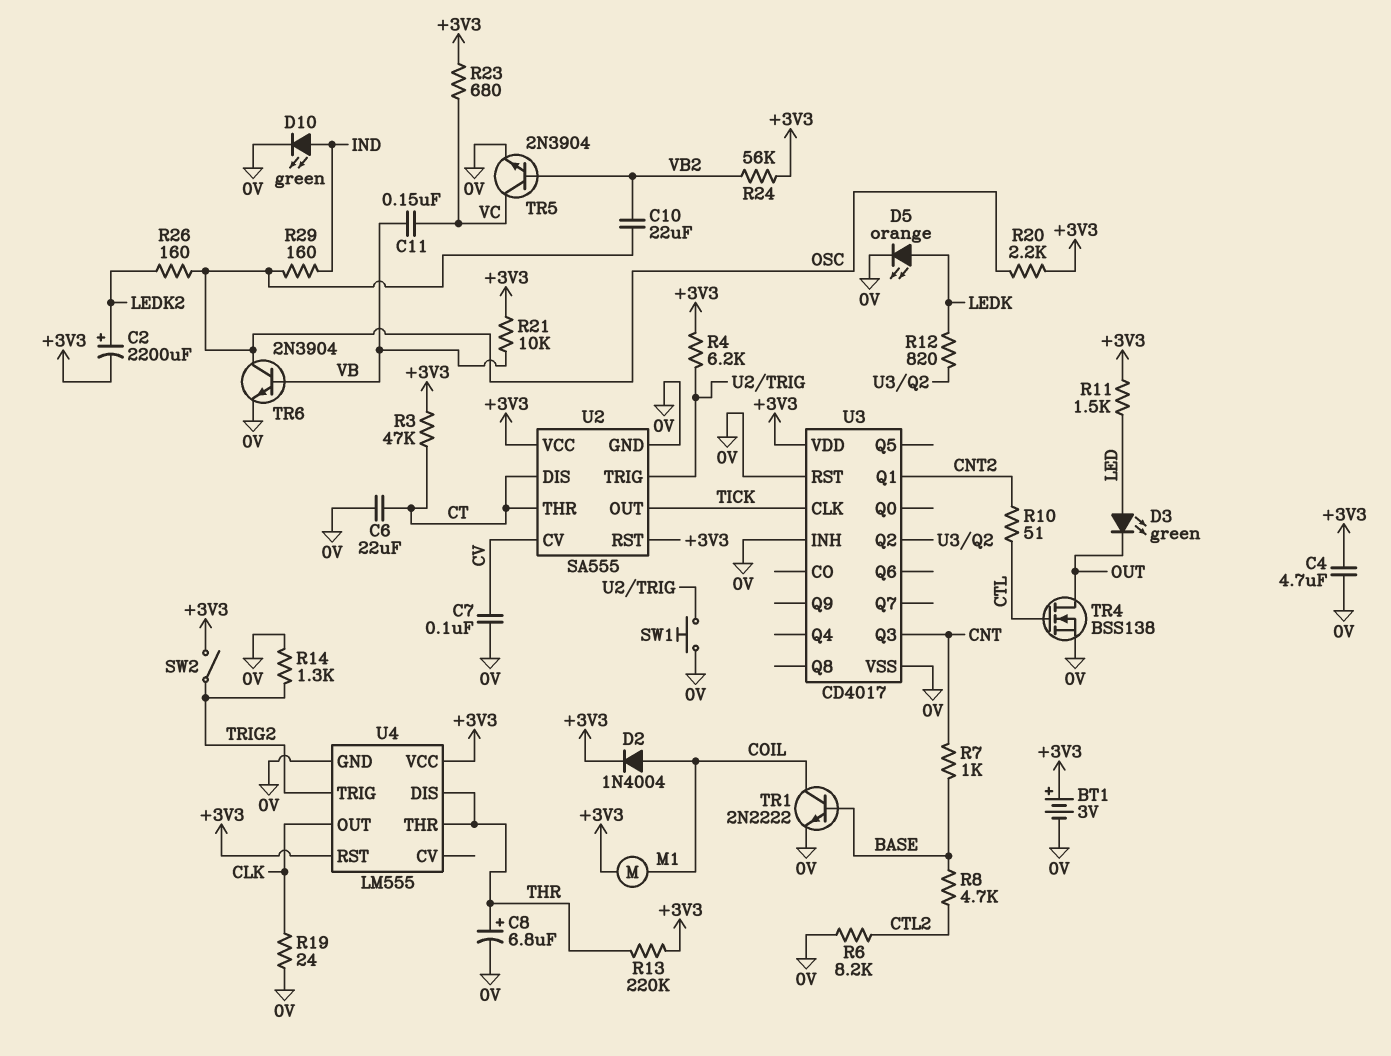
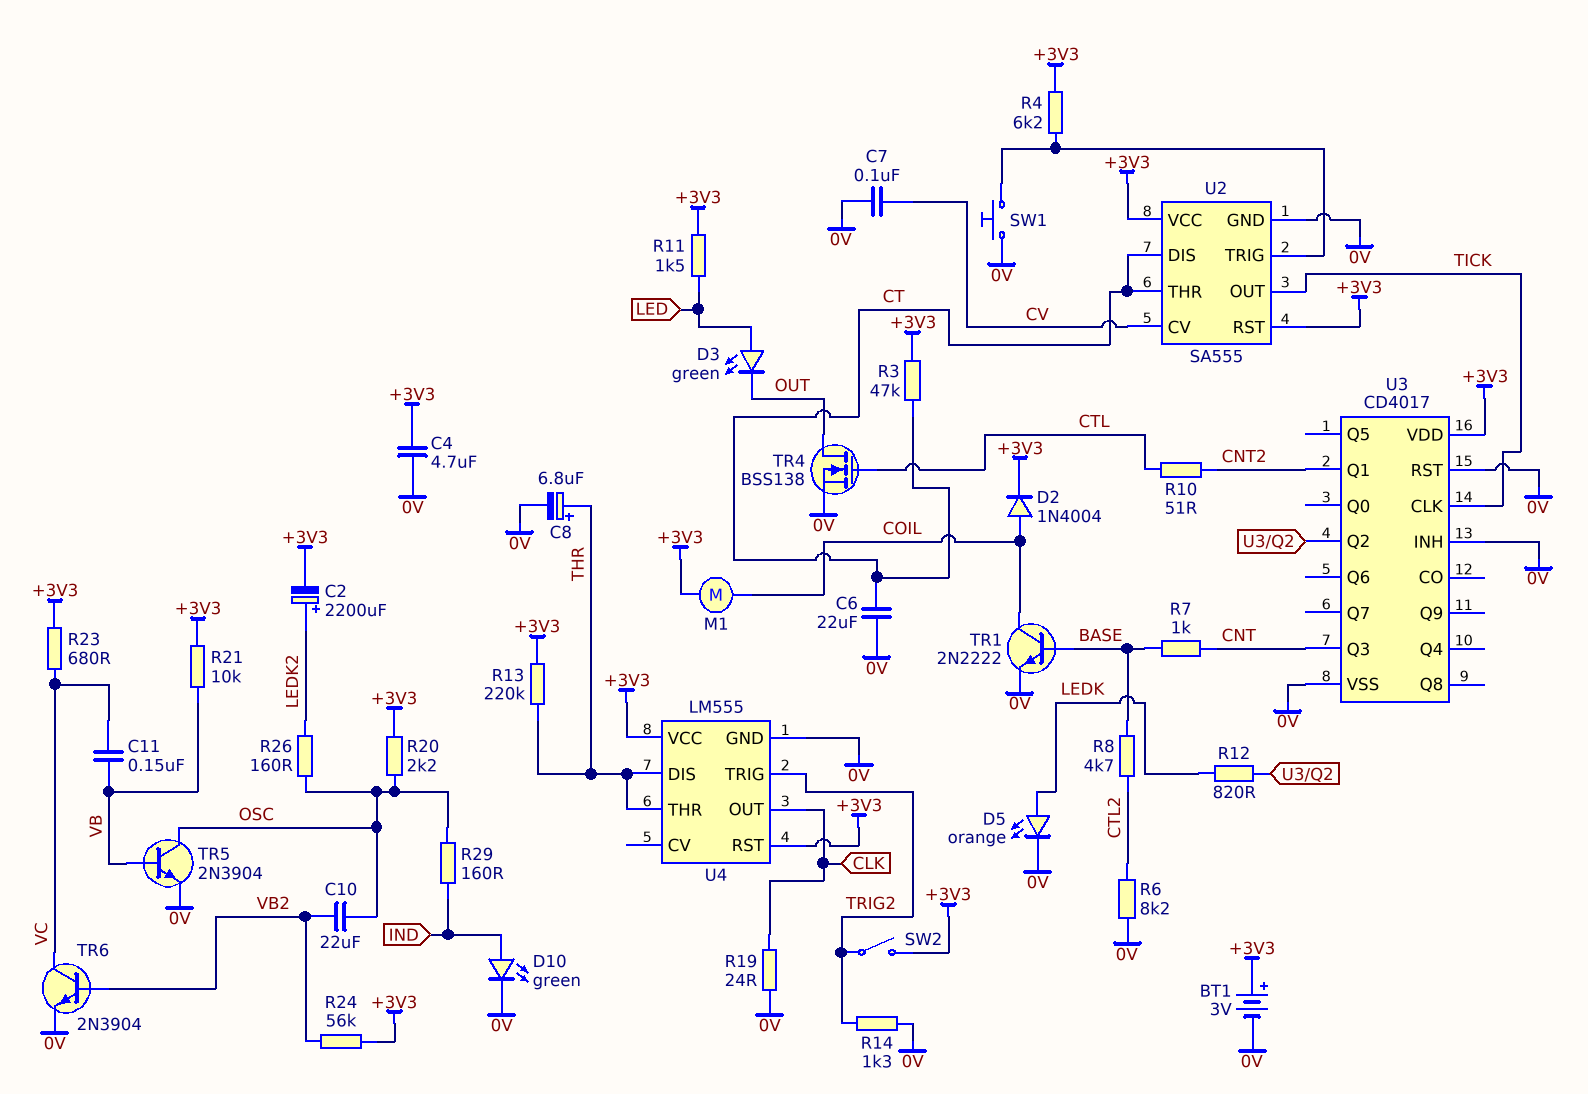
TR5: NPN 2N3904 (B VB2, C VC, E 0V) -> NPN 2N3904 (B VB, C OSC, E 0V)
TR6: NPN 2N3904 (B VB, C OSC, E 0V) -> NPN 2N3904 (B VB2, C VC, E 0V)

